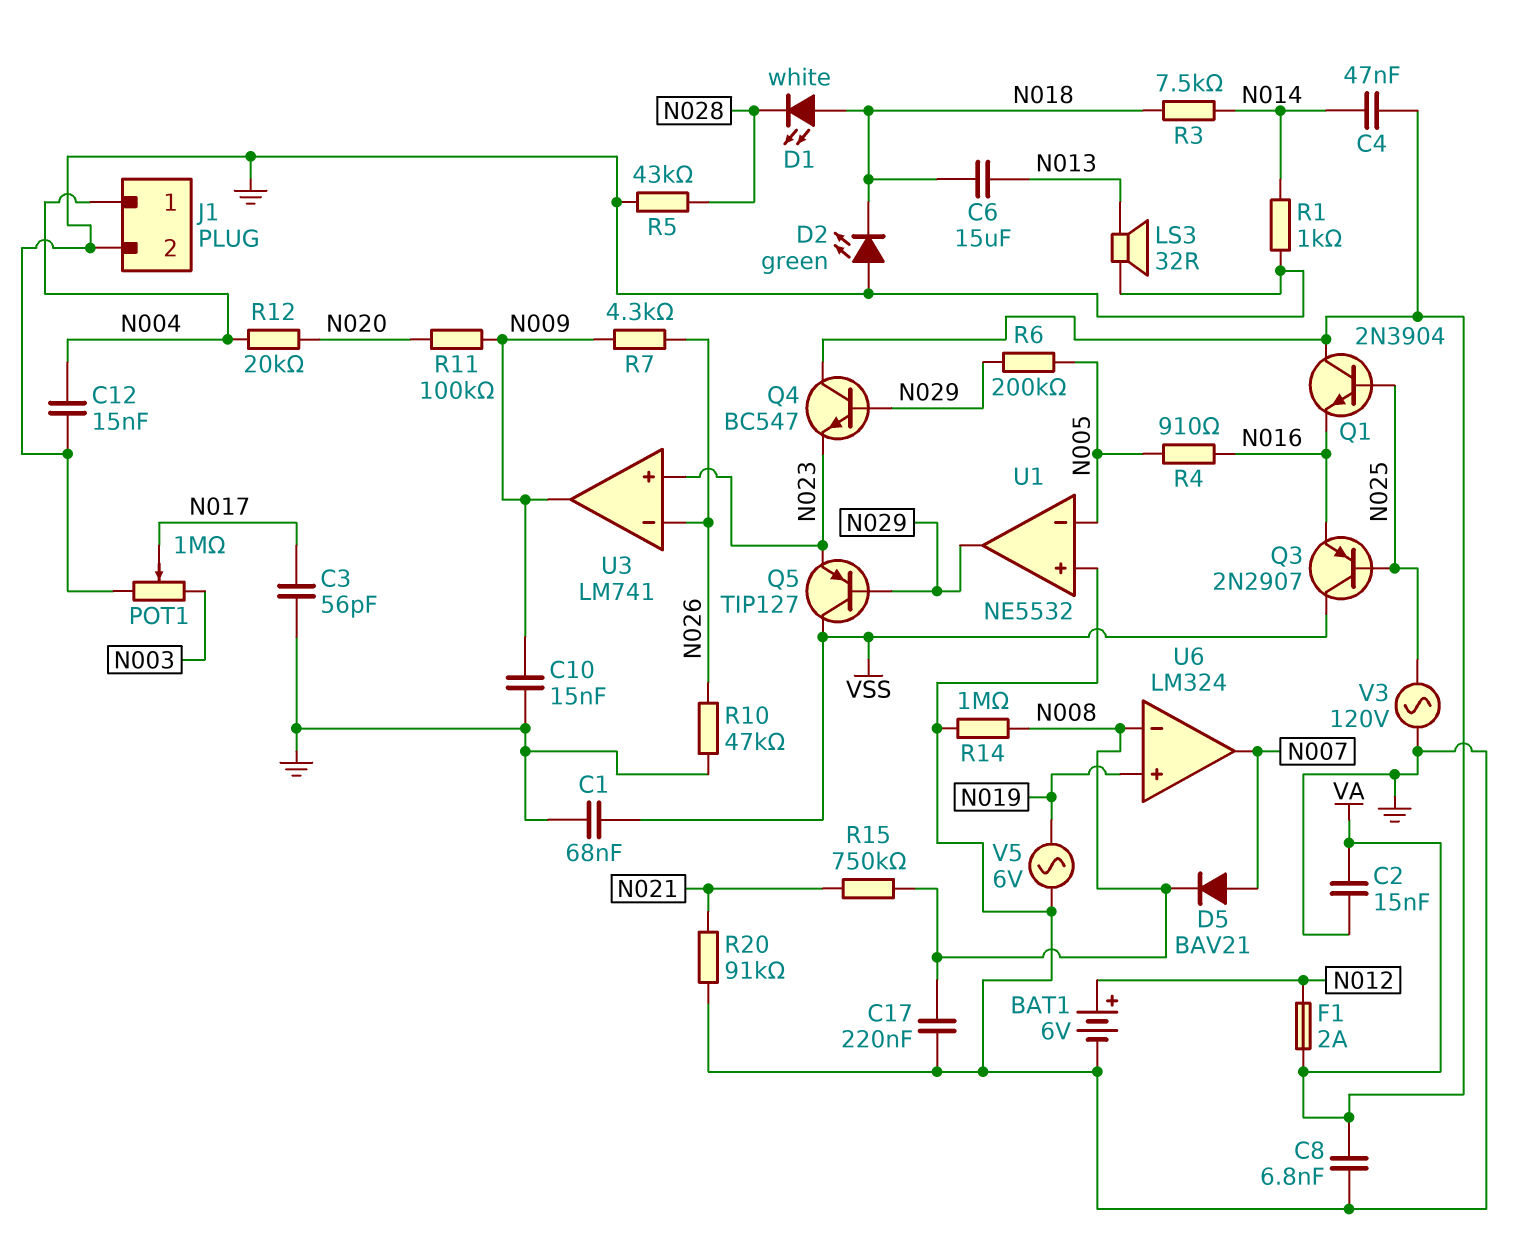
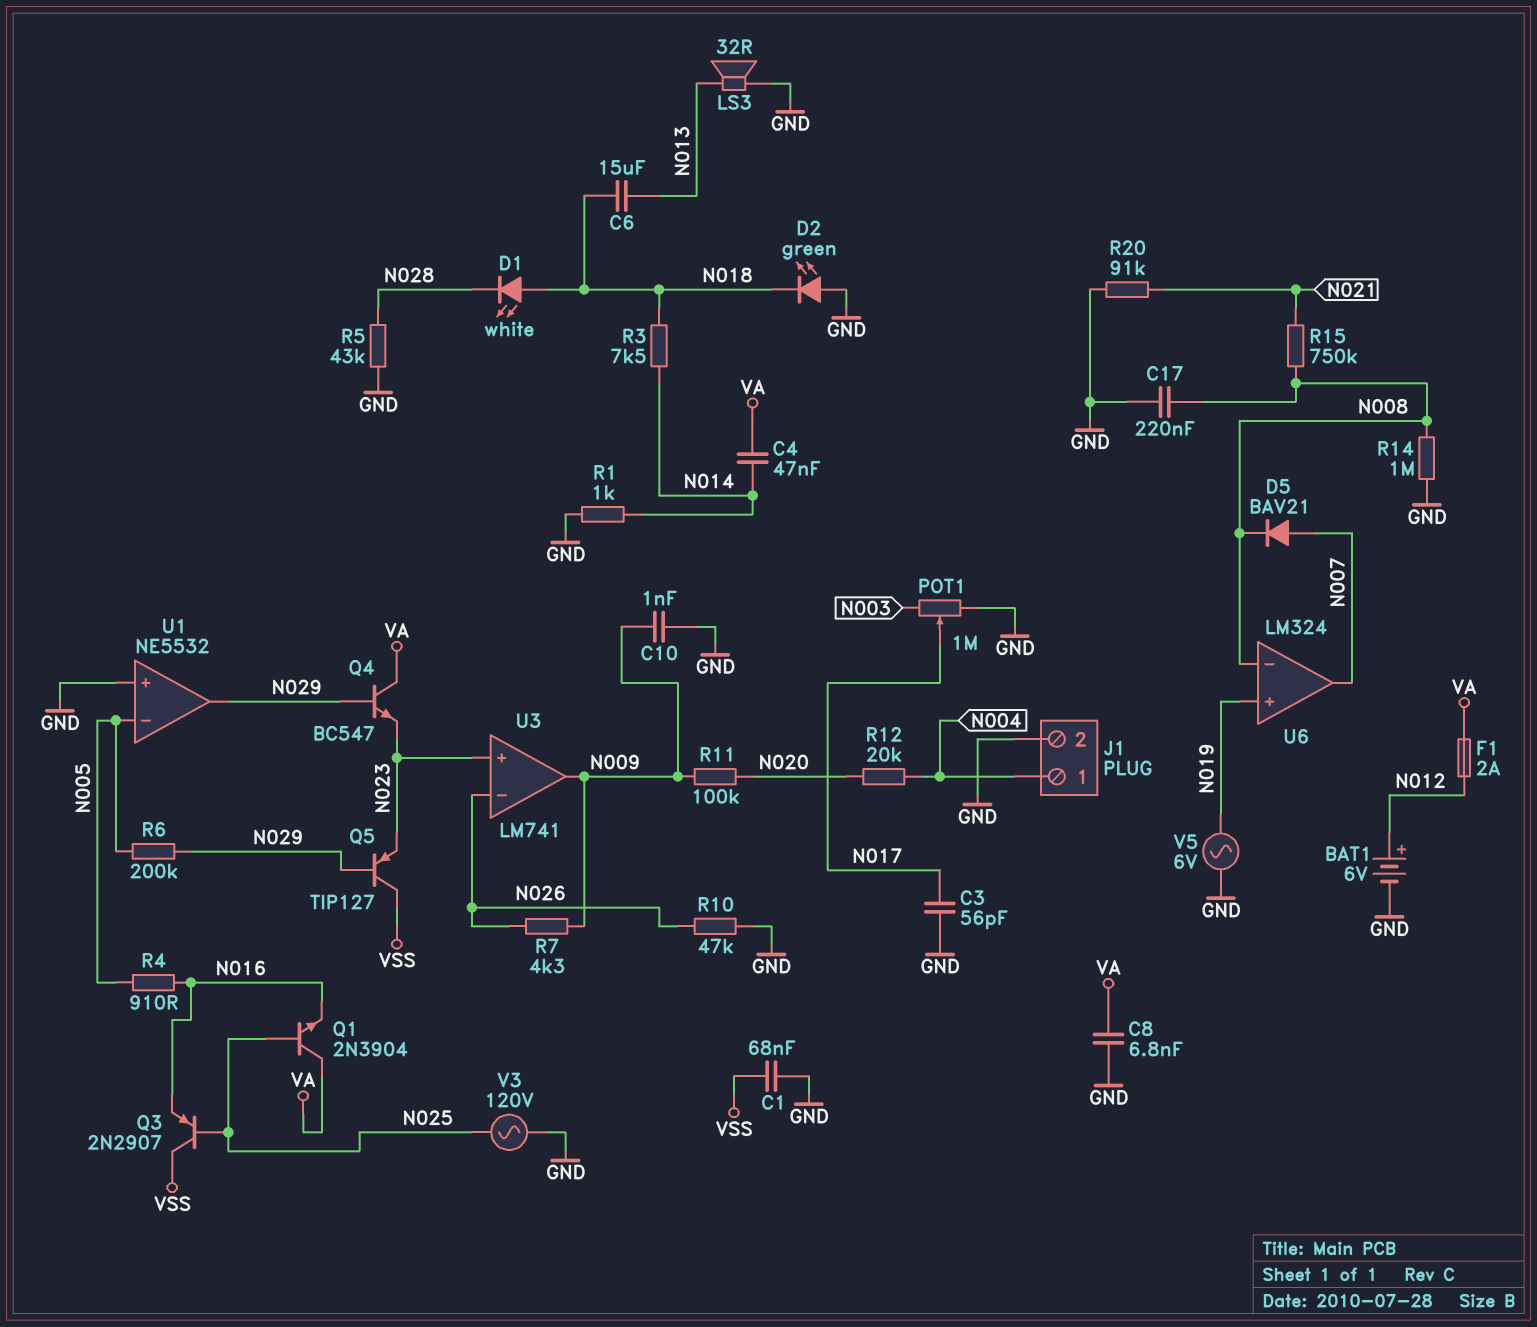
C2: 15nF (GND, VA) -> none
C10: 15nF (GND, N009) -> 1nF (GND, N009)
C12: 15nF (GND, N004) -> none

